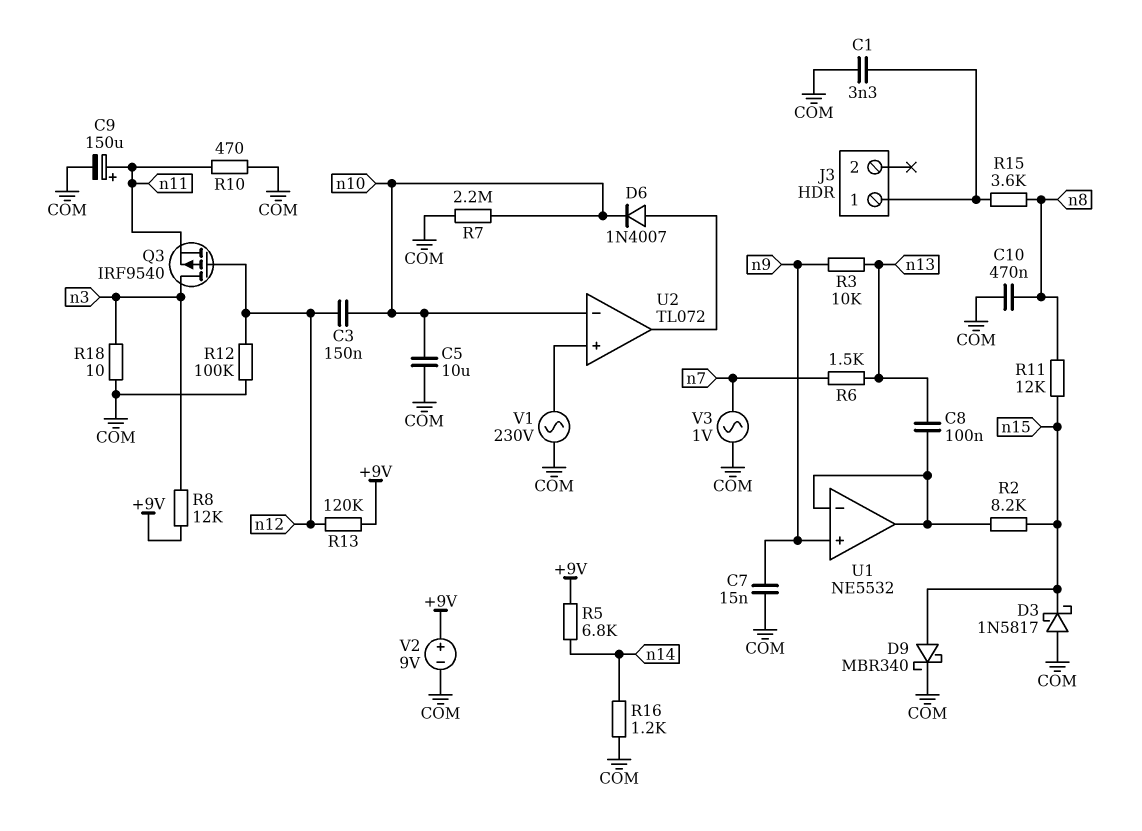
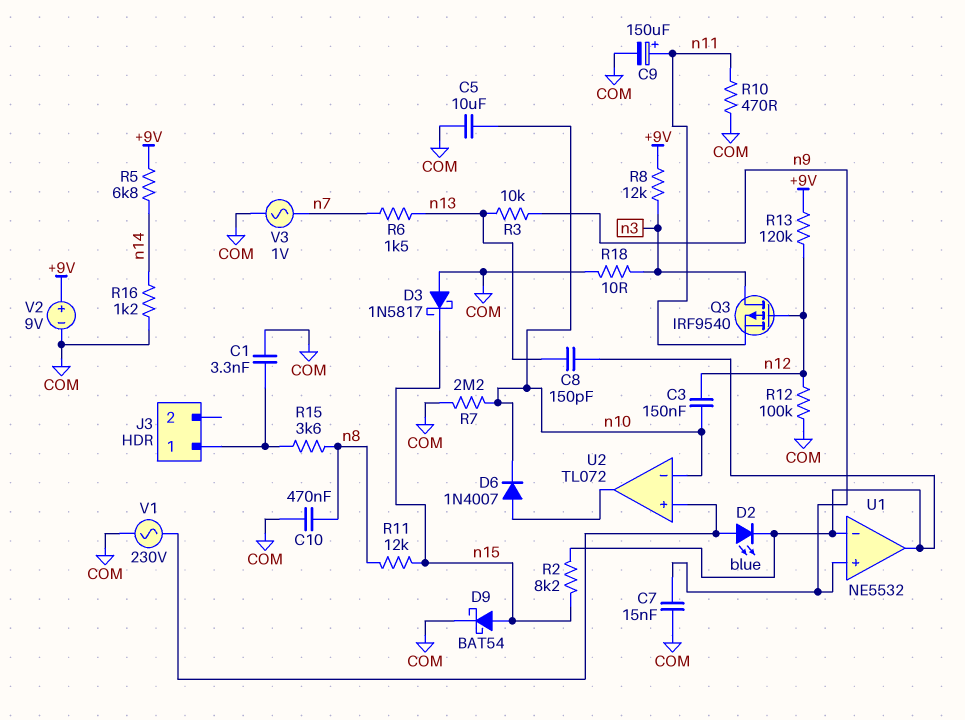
C8: 100nF (U1/in-, n13) -> 150pF (U1/in-, n13)
D2: none -> LED blue (A U2/in+, K U1/in-)
D9: schottky MBR340 (A n15, K COM) -> schottky BAT54 (A n15, K COM)

